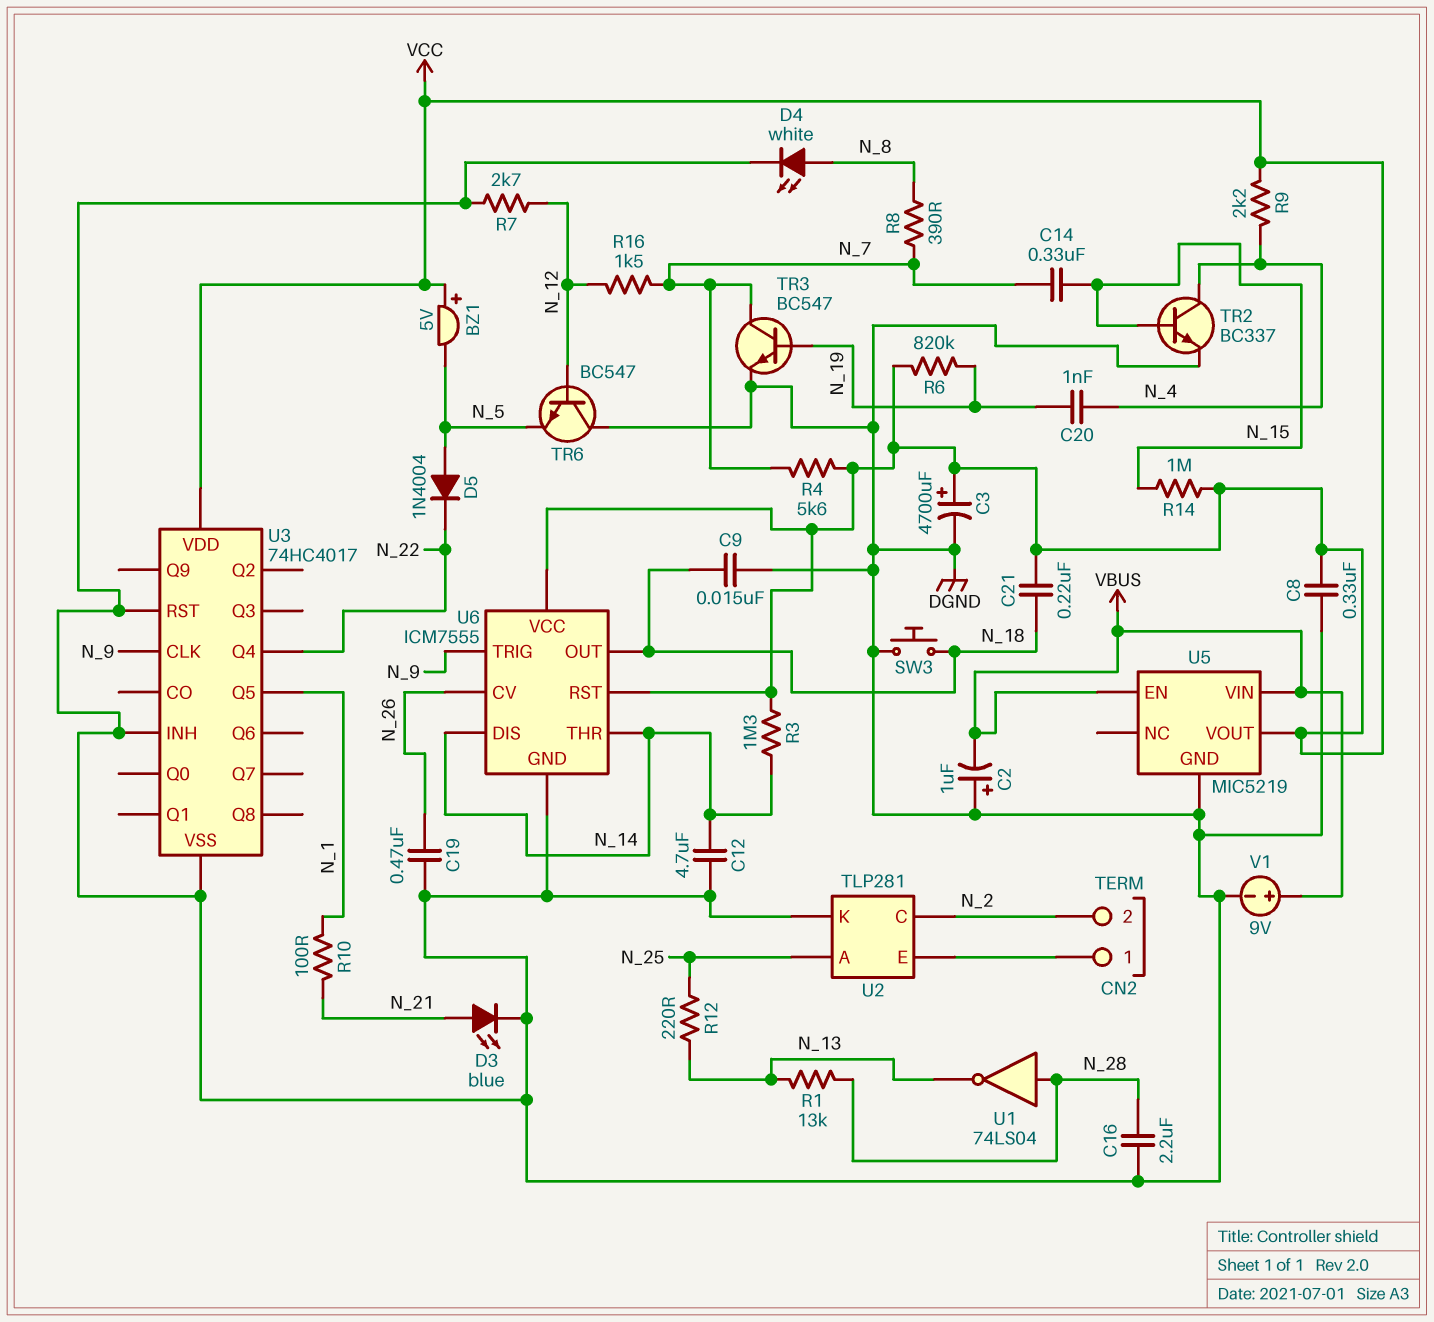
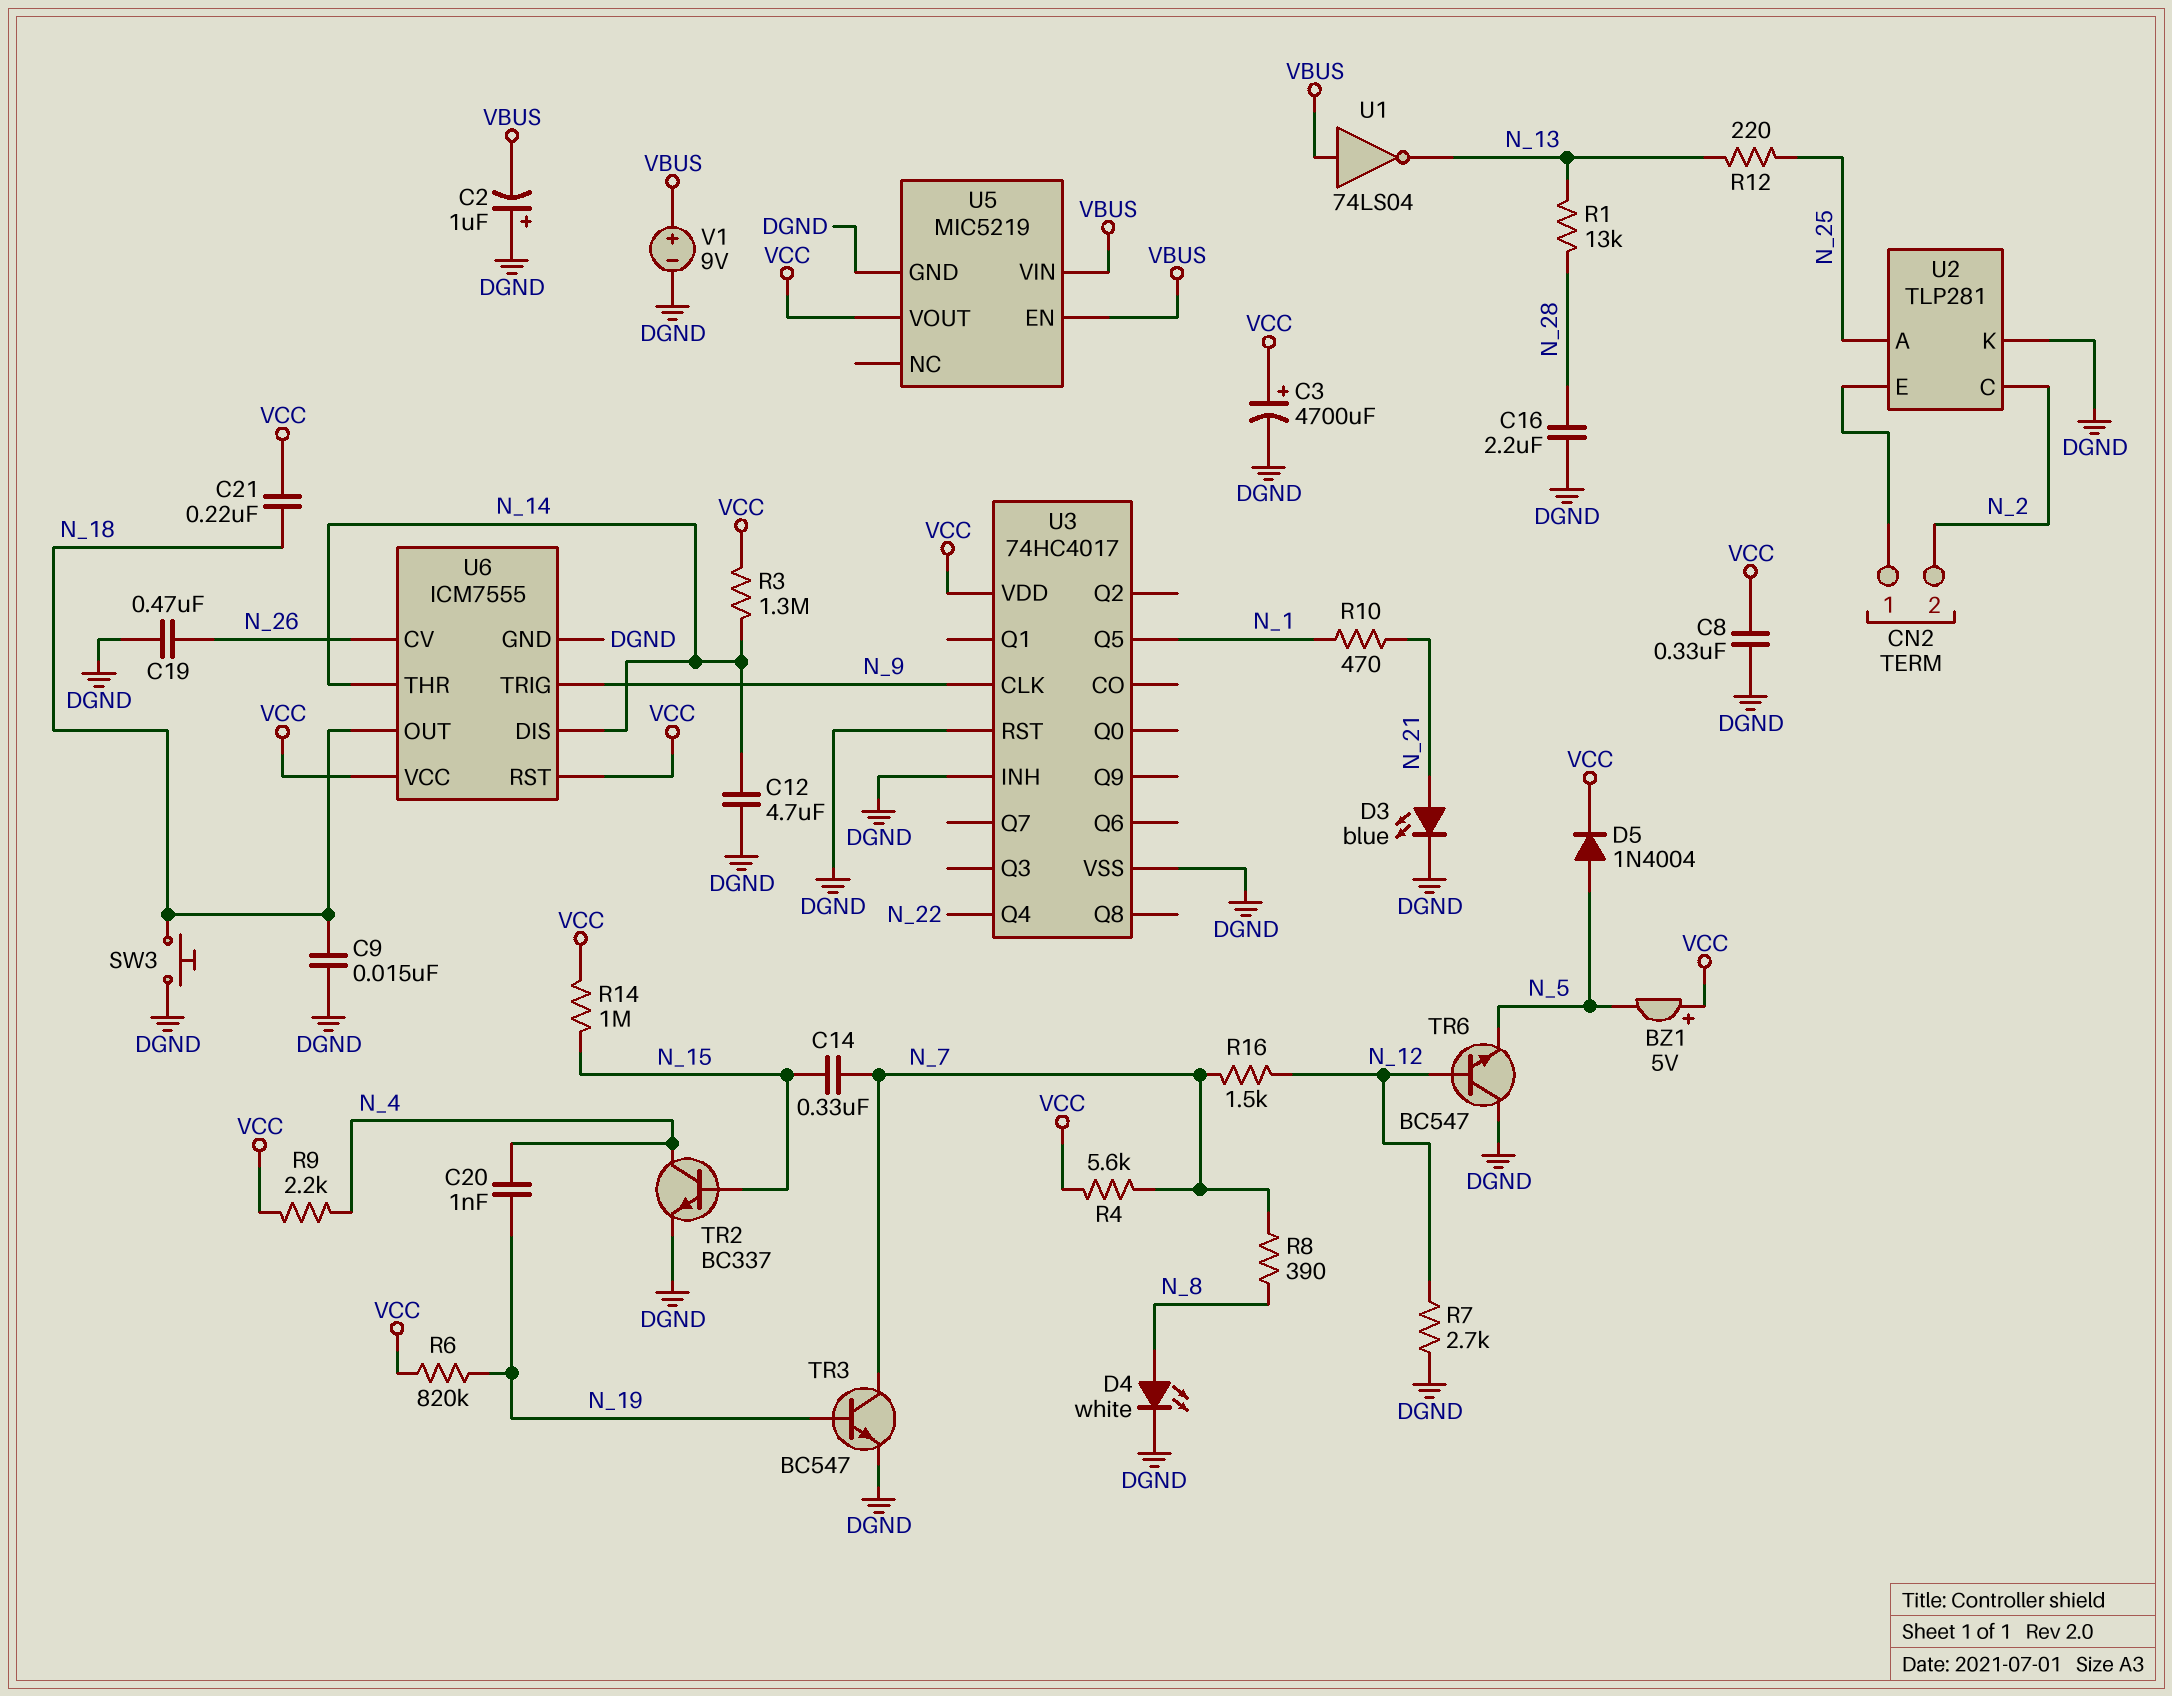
D5: diode 1N4004 (A N_5, K N_22) -> diode 1N4004 (A N_5, K VCC)
R10: 100 (N_1, N_21) -> 470 (N_1, N_21)
U1: NOT 74LS04 (in N_28, out N_13) -> NOT 74LS04 (in VBUS, out N_13)

